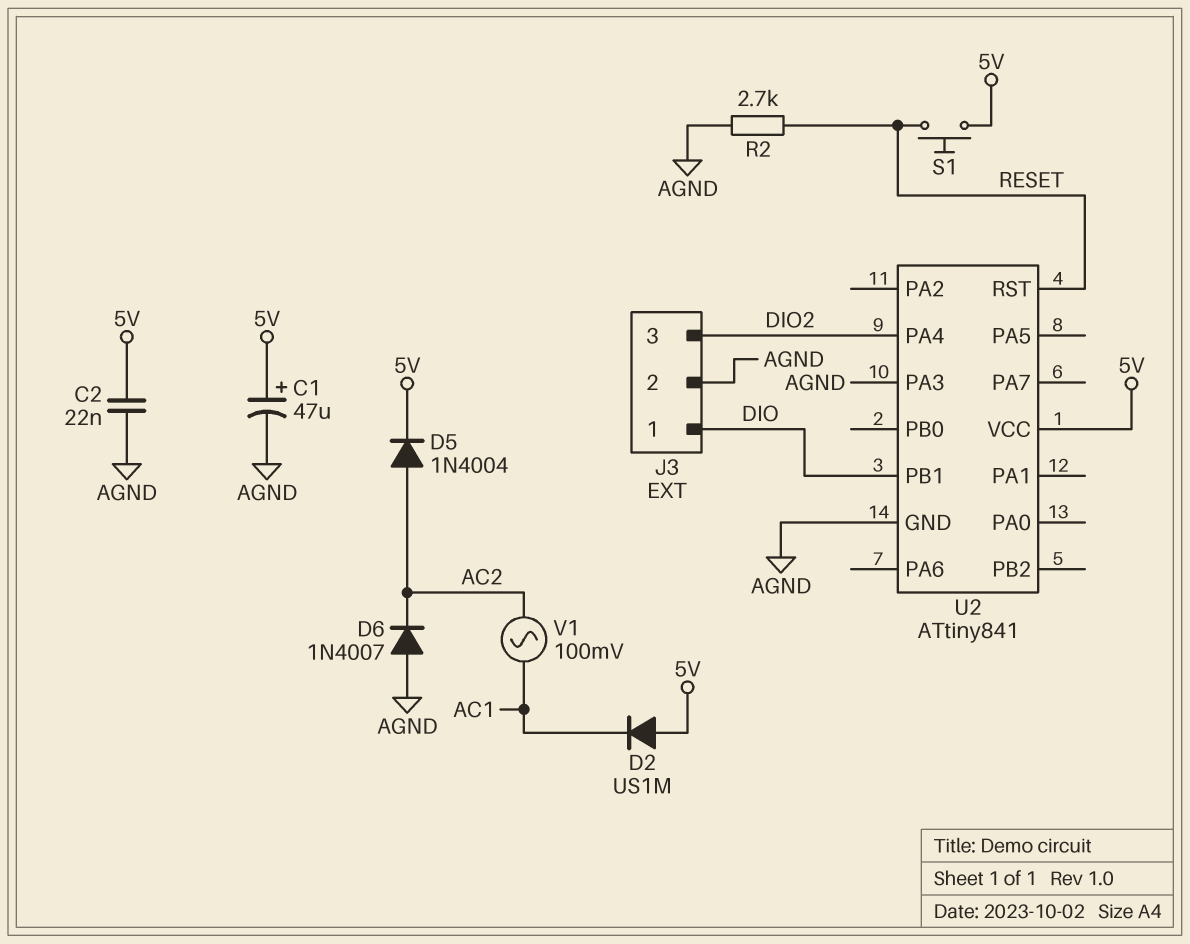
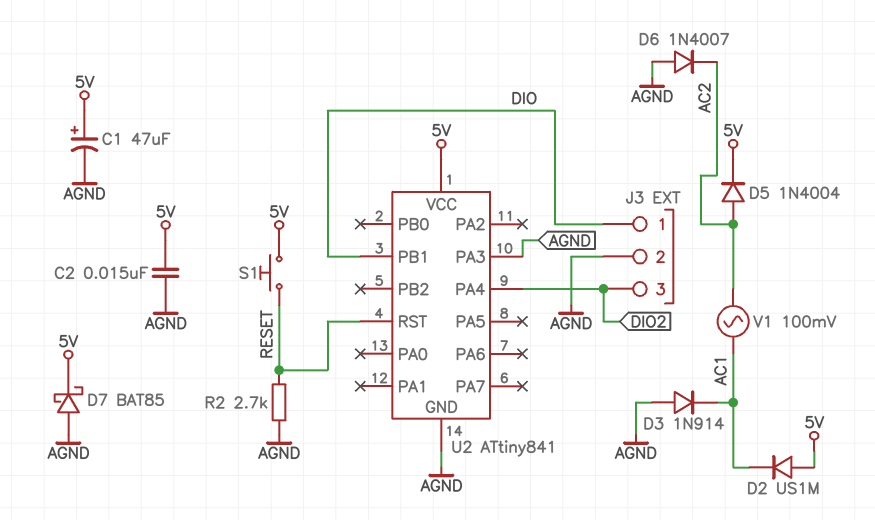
C2: 22nF (5V, AGND) -> 15nF (5V, AGND)
D3: none -> diode 1N914 (A AGND, K AC1)
D7: none -> schottky BAT85 (A AGND, K 5V)

